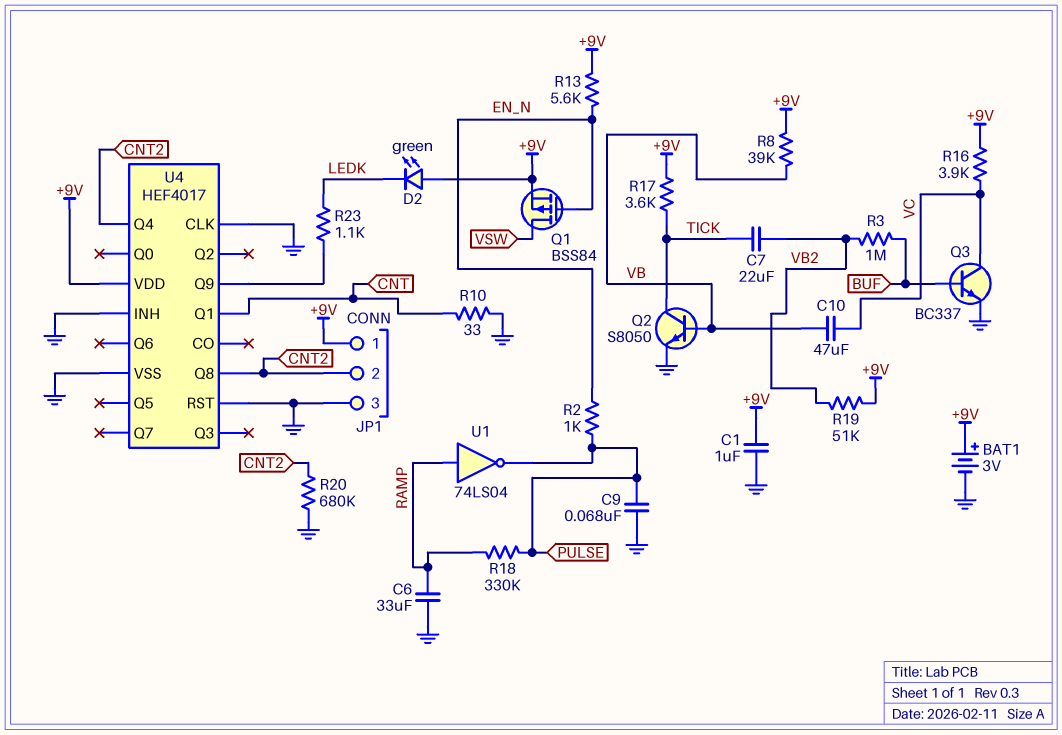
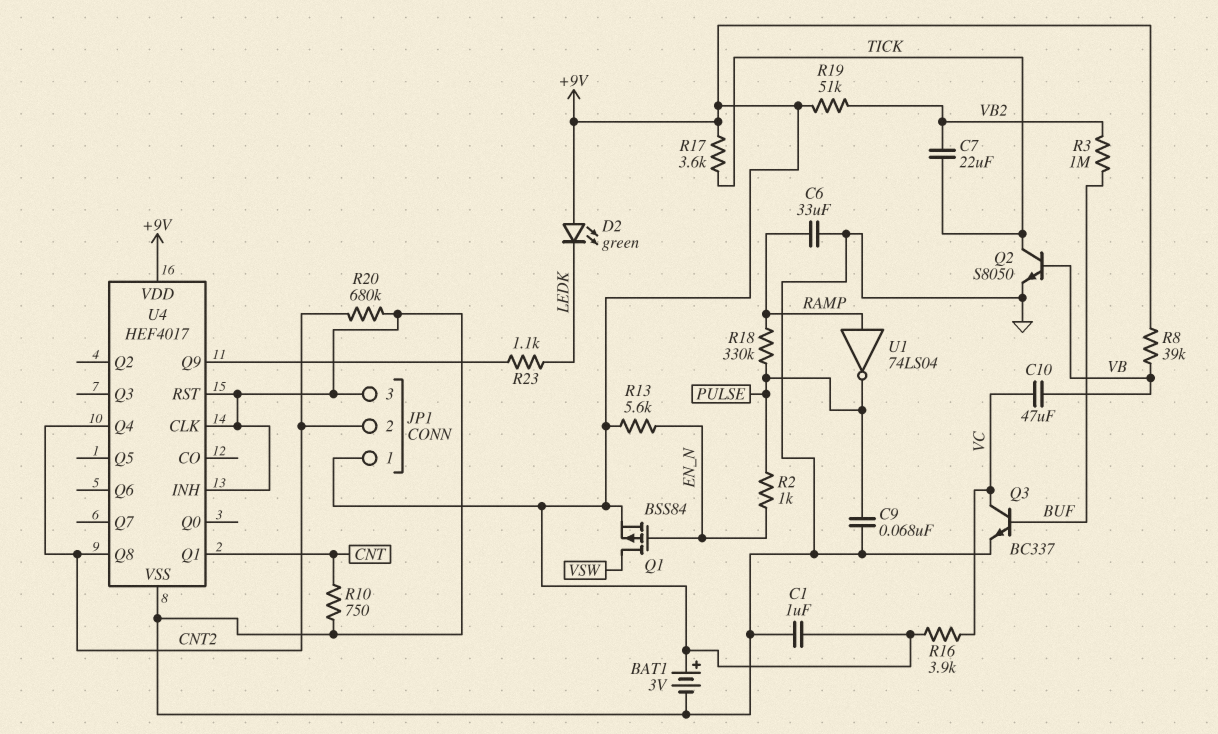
R10: 33 (CNT, GND) -> 750 (CNT, GND)

